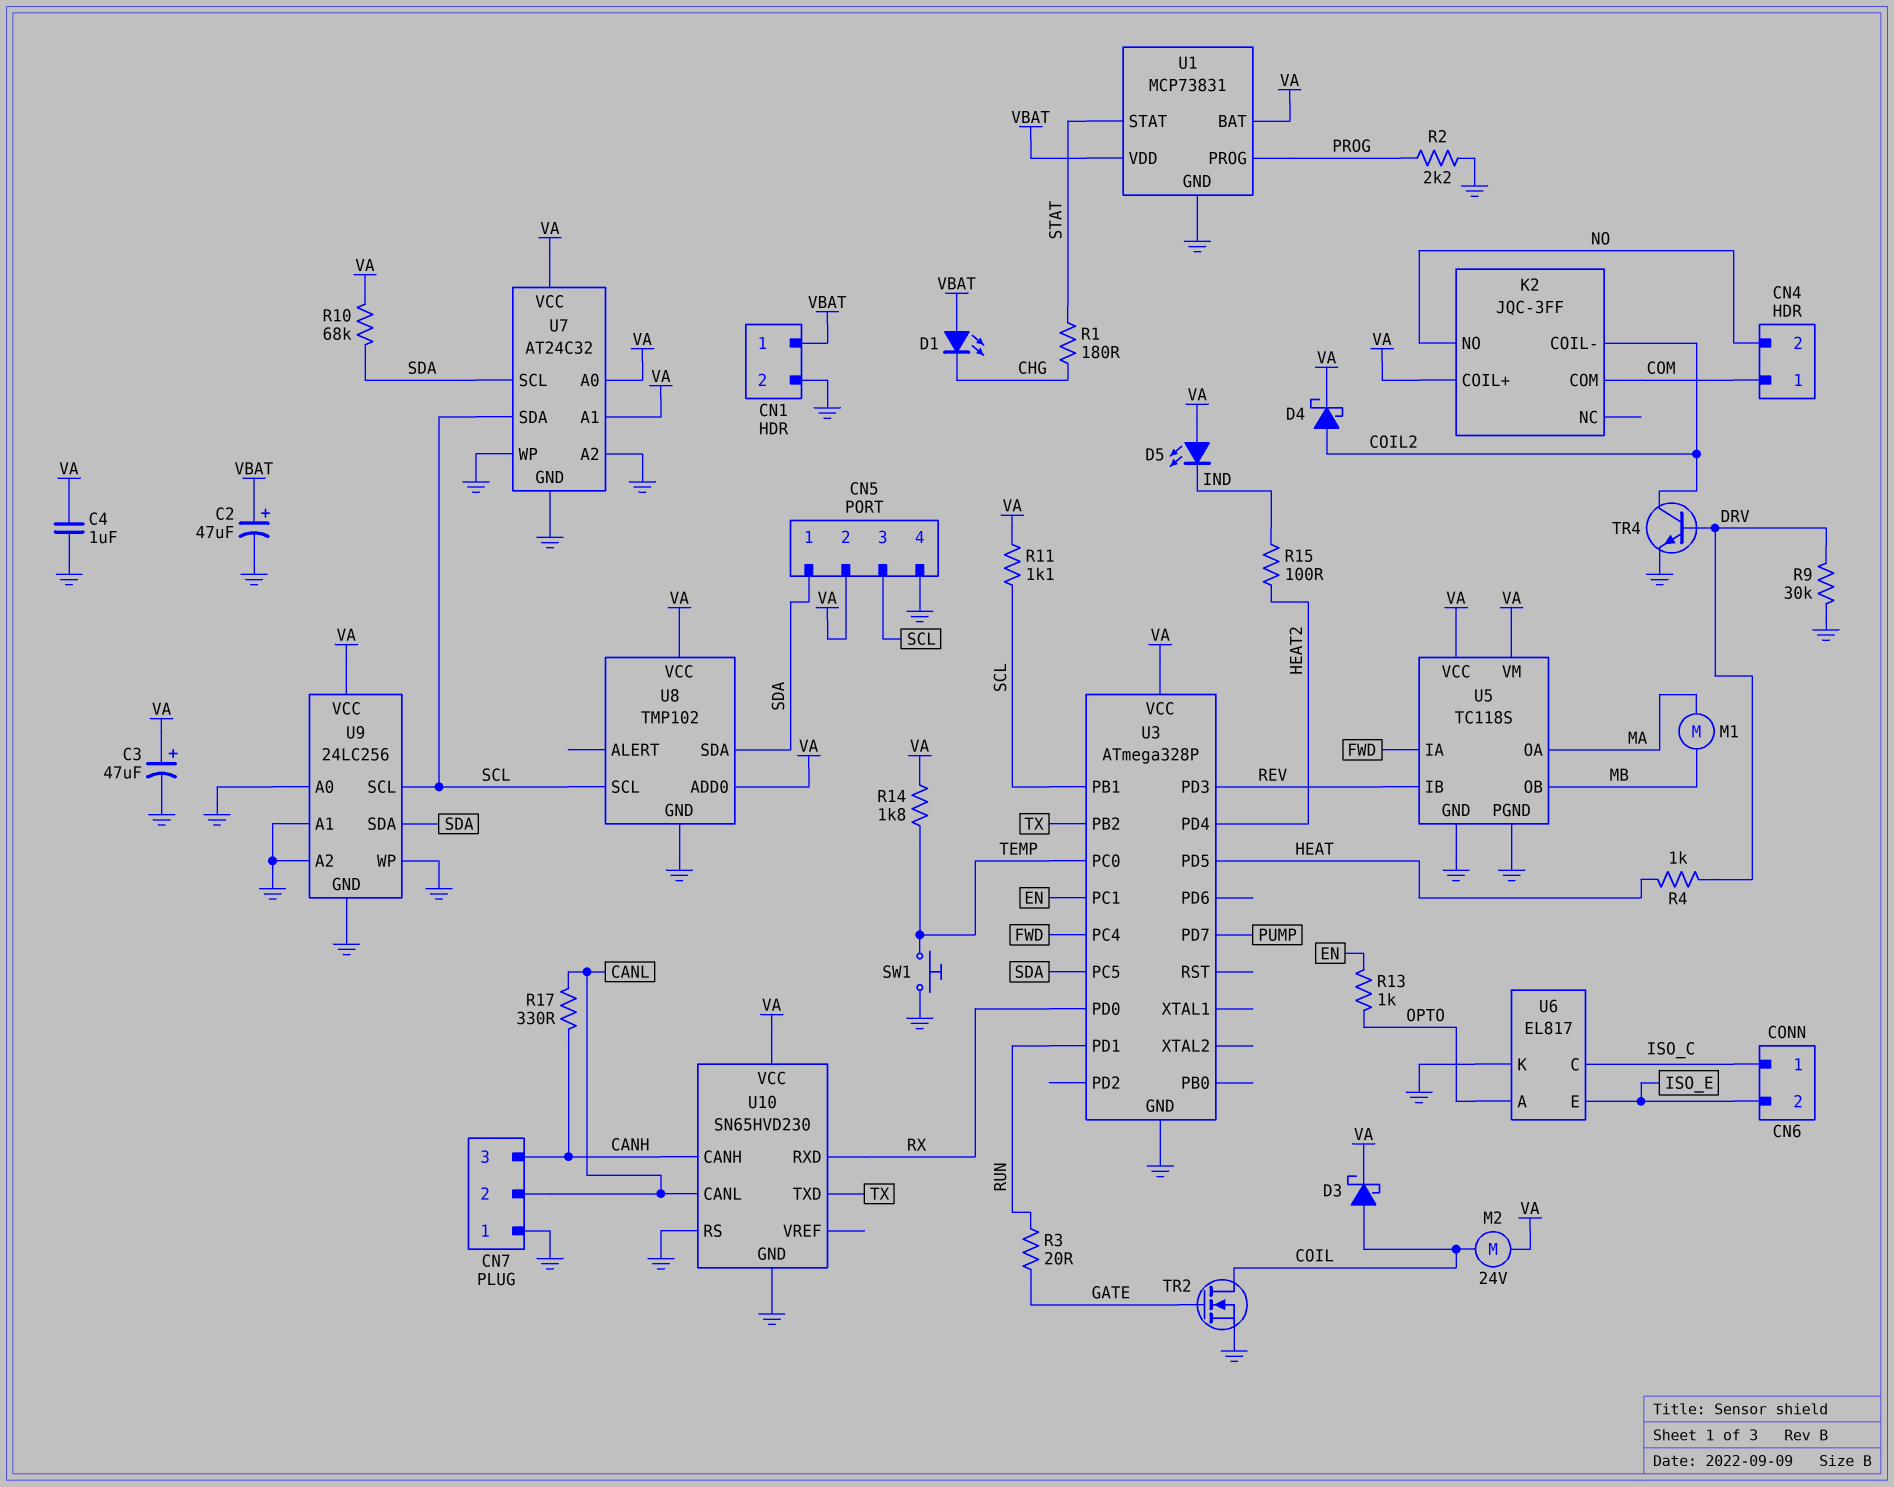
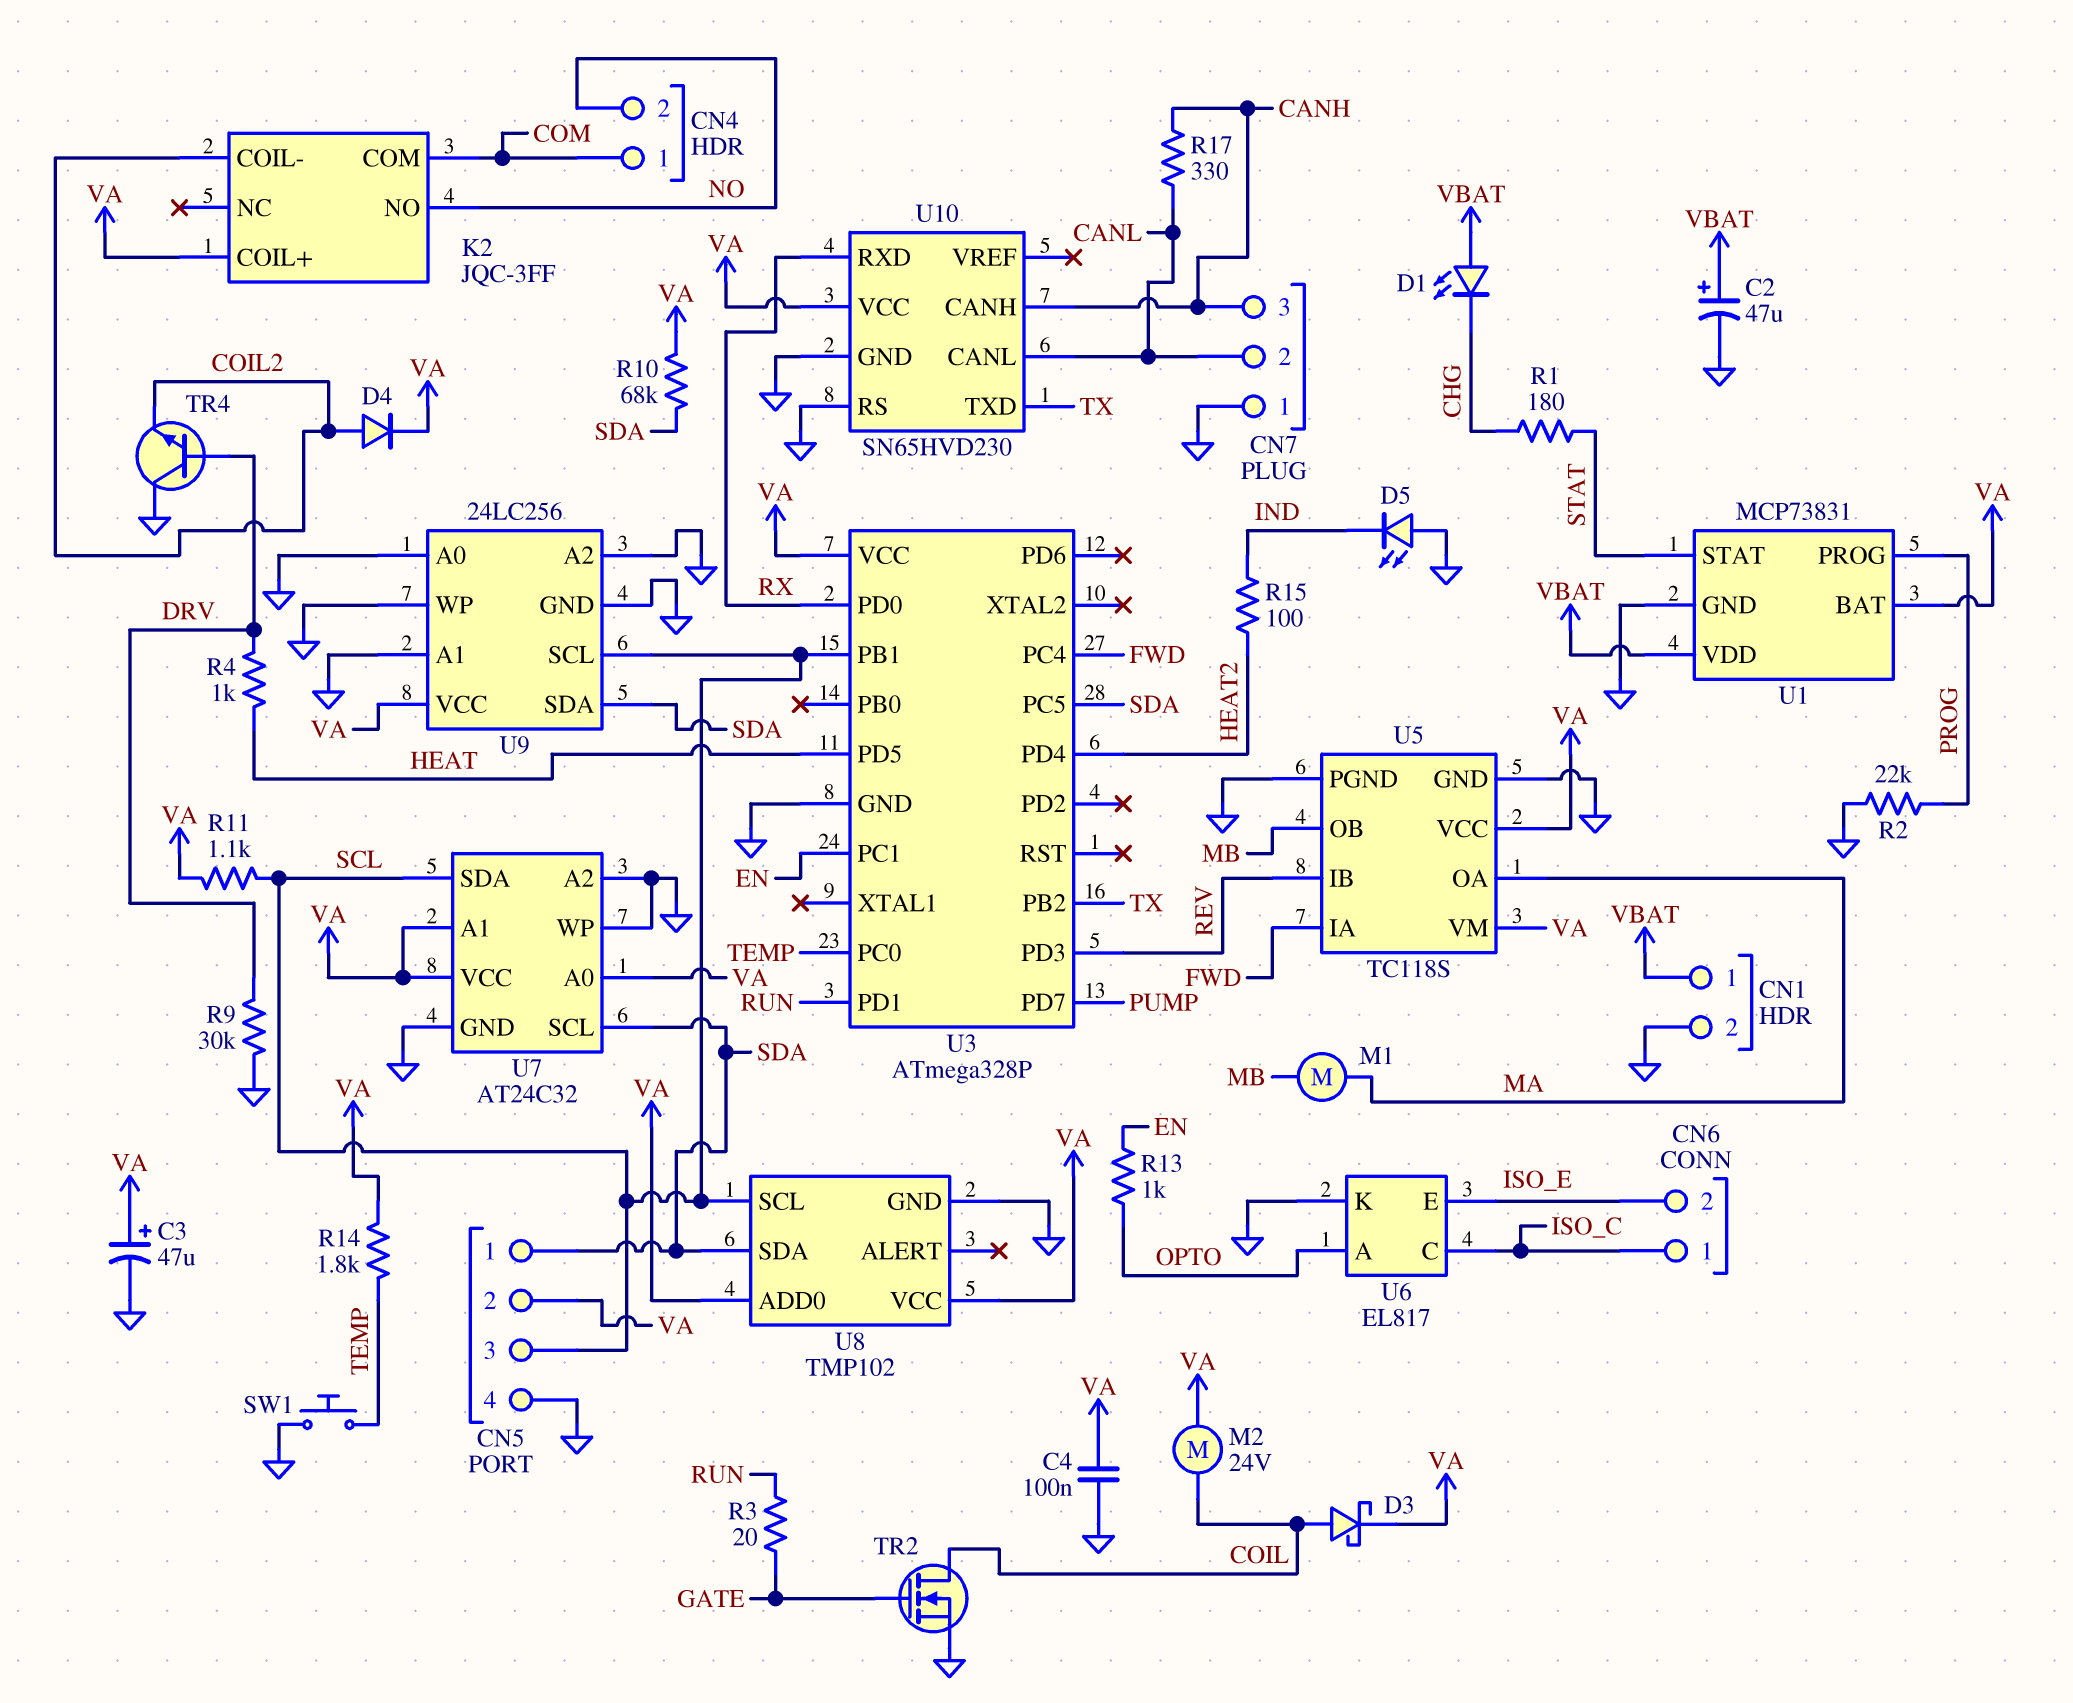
C4: 1uF (GND, VA) -> 100nF (GND, VA)
D4: schottky (A COIL2, K VA) -> diode (A COIL2, K VA)
D5: LED (A VA, K IND) -> LED (A GND, K IND)
R2: 2.2k (GND, PROG) -> 22k (GND, PROG)
TR4: NPN (B DRV, C COIL2, E GND) -> NPN (B DRV, C GND, E COIL2)

